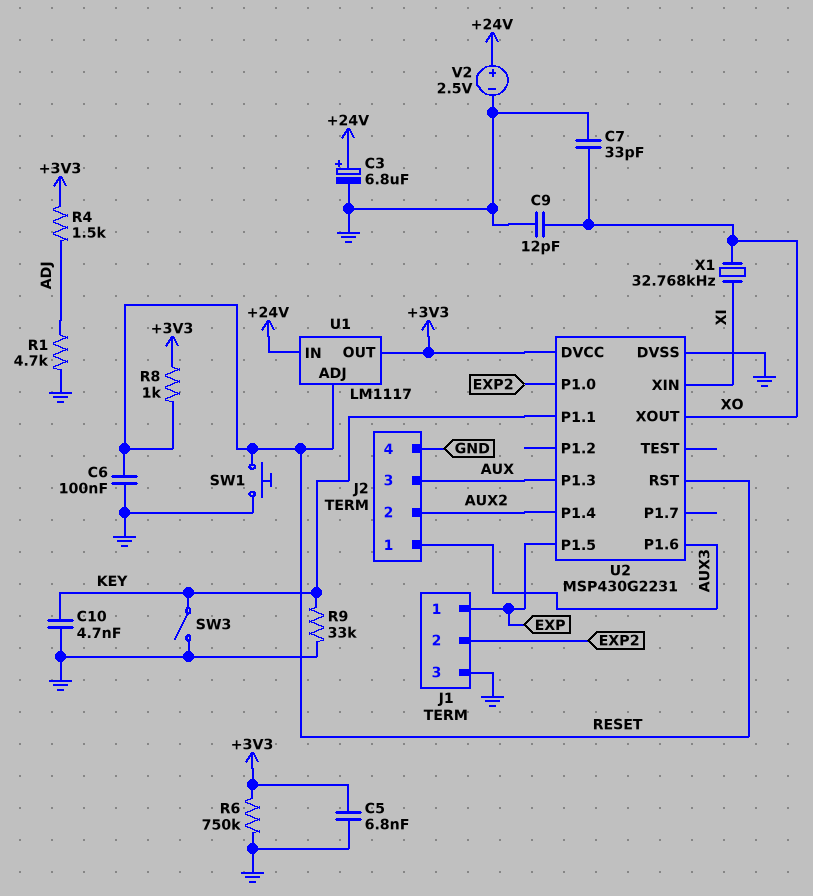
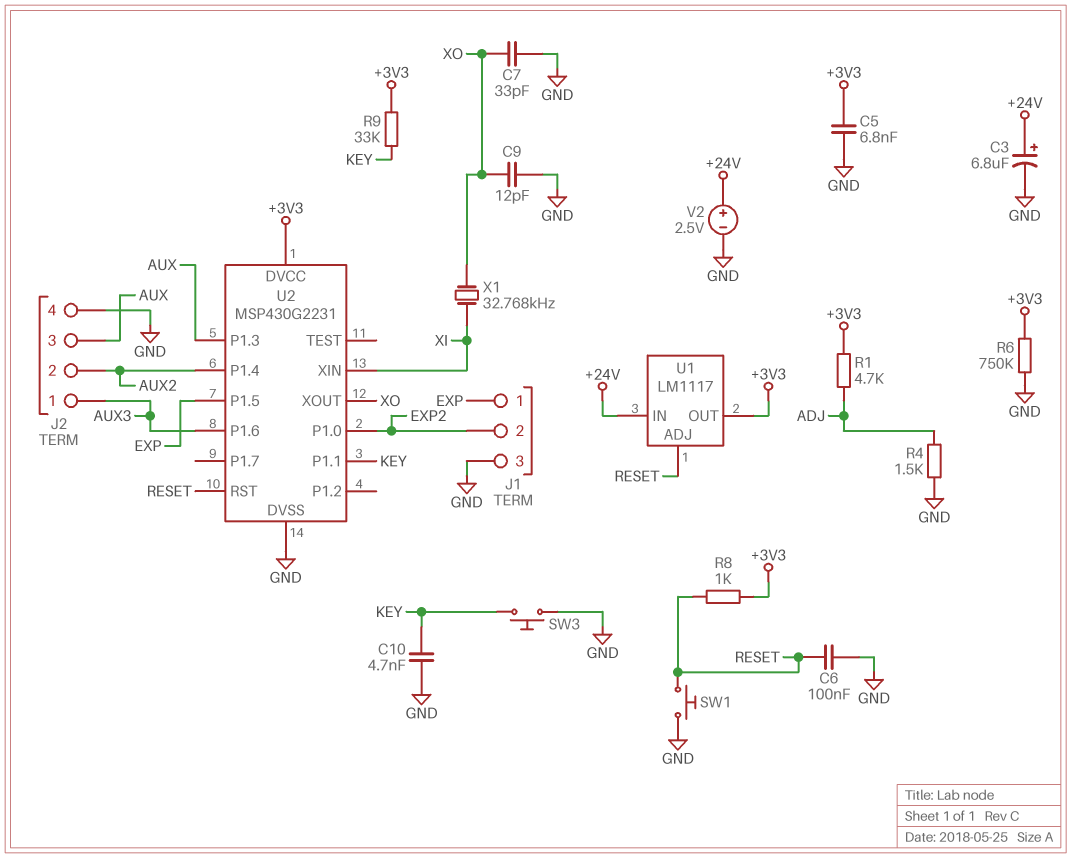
R1: 4.7k (ADJ, GND) -> 4.7k (+3V3, ADJ)
R4: 1.5k (+3V3, ADJ) -> 1.5k (ADJ, GND)
R9: 33k (GND, KEY) -> 33k (+3V3, KEY)
SW3: switch (GND, KEY) -> button (GND, KEY)

